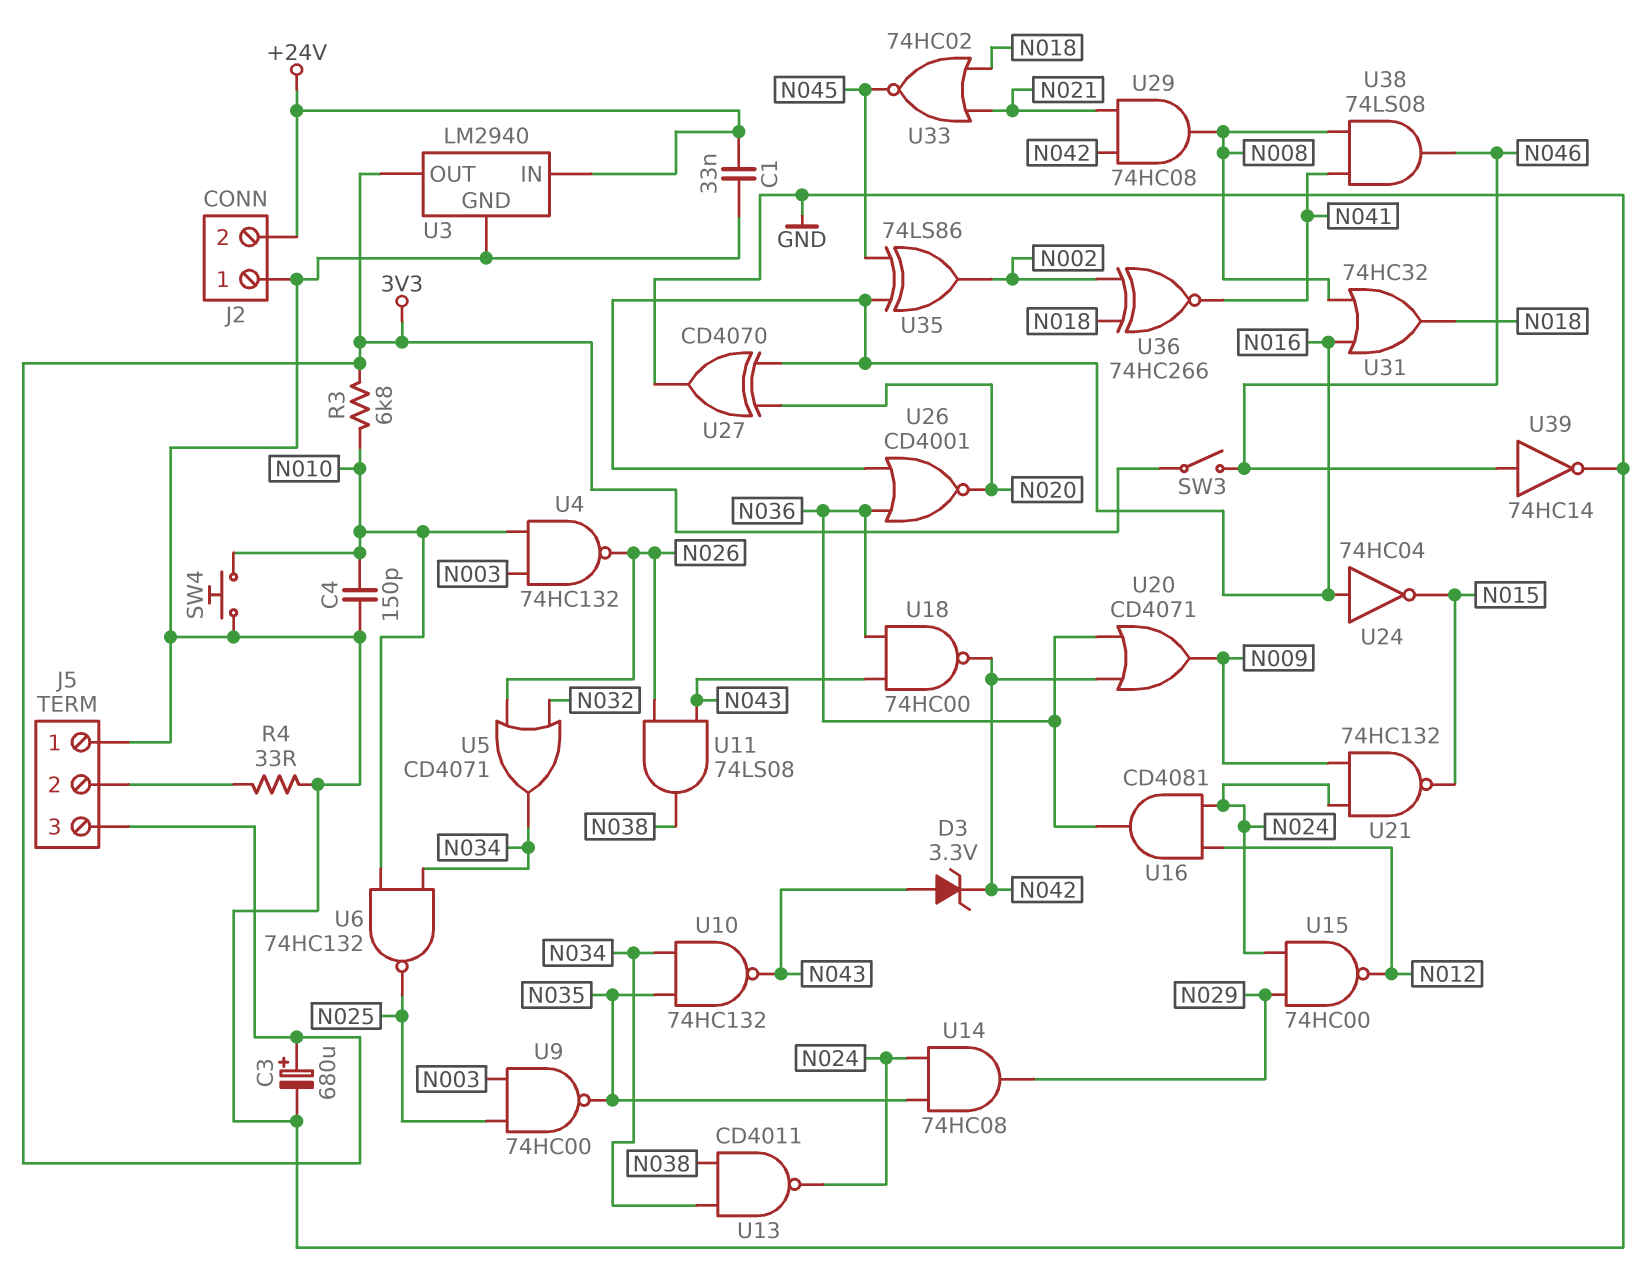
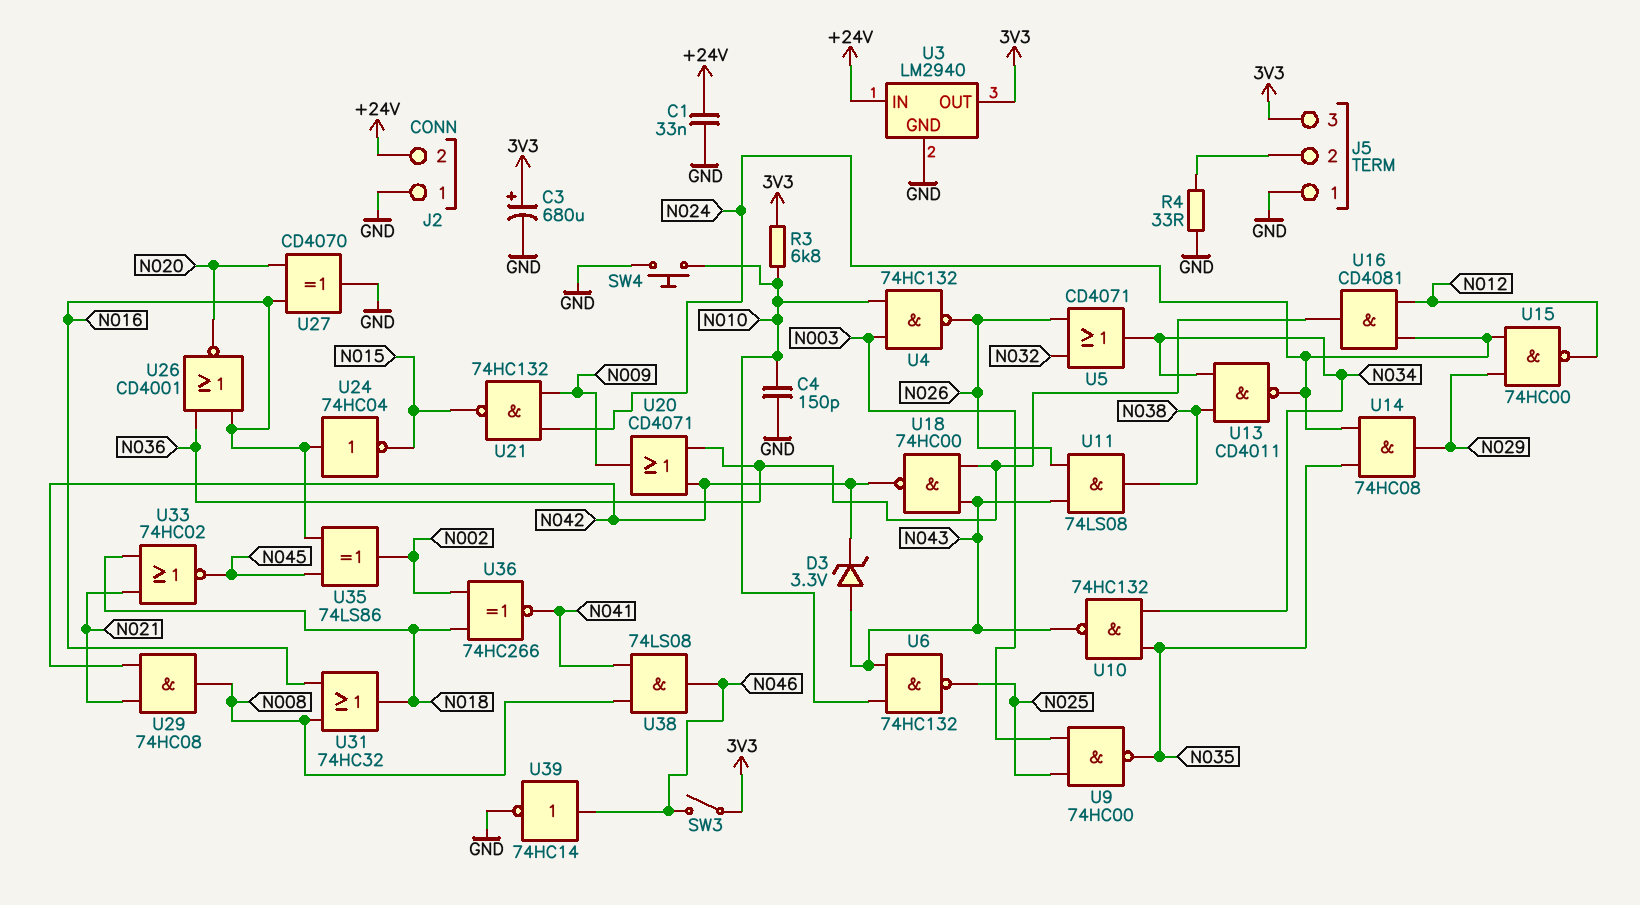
U6: NAND 74HC132 (in N010, in N034, out N025) -> NAND 74HC132 (in N010, in N043, out N025)

